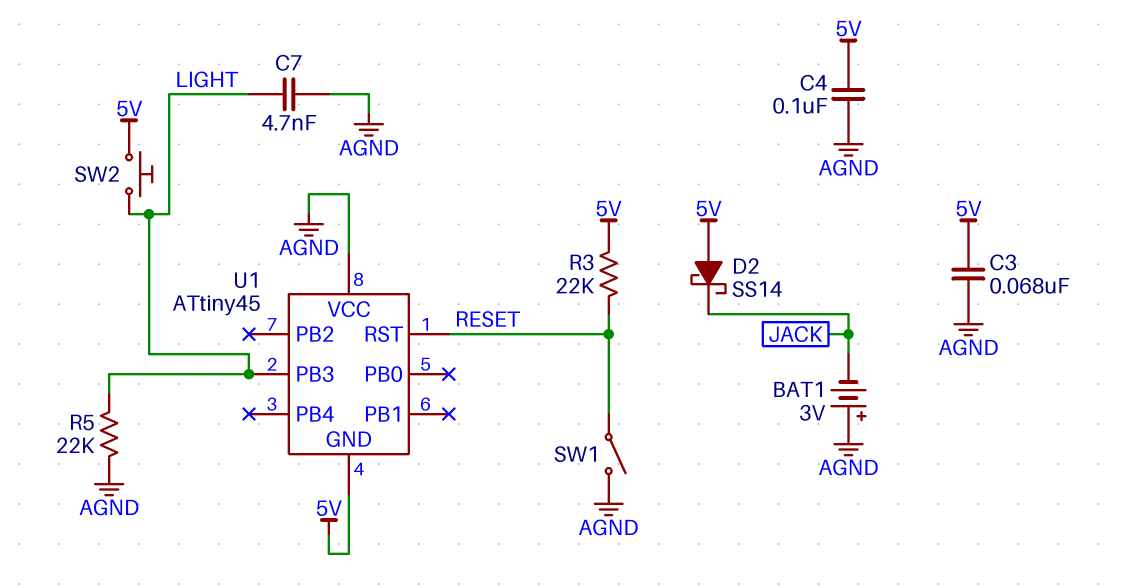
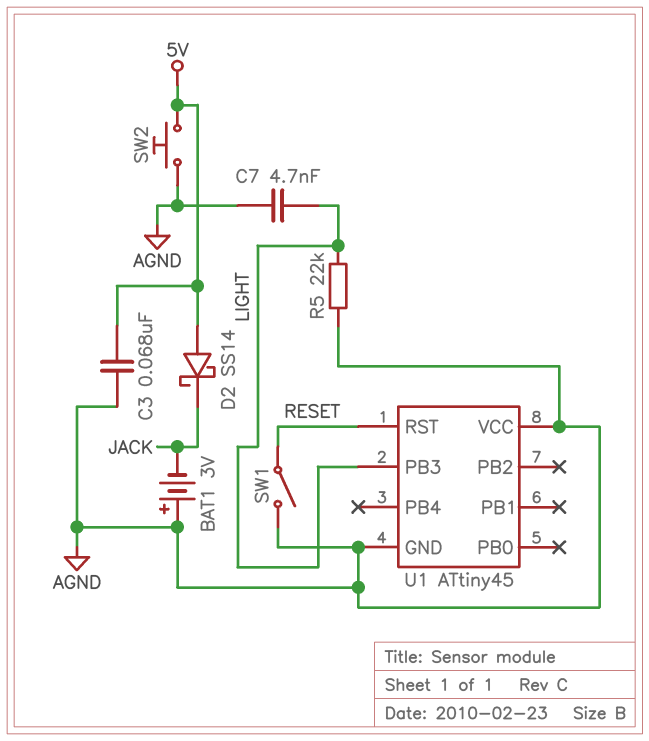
C4: 100nF (5V, AGND) -> none
R3: 22k (5V, RESET) -> none
SW2: button (5V, LIGHT) -> button (5V, AGND)
U1 pin GND: 5V -> AGND

